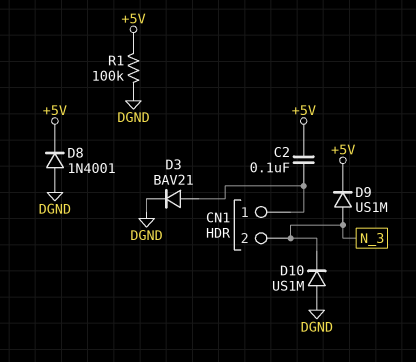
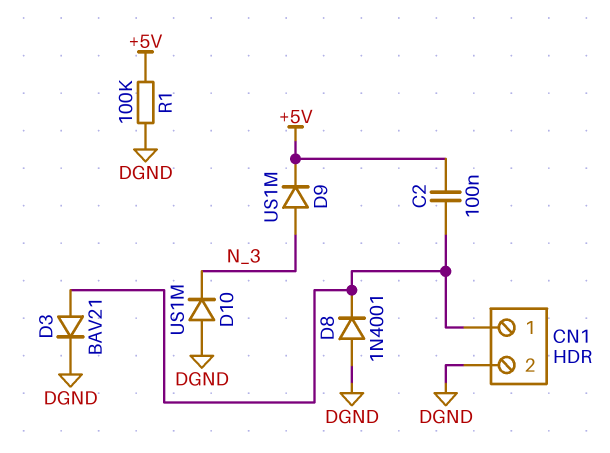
CN1 pin 2: N_3 -> DGND
D8: diode 1N4001 (A DGND, K +5V) -> diode 1N4001 (A DGND, K CN1/1)

